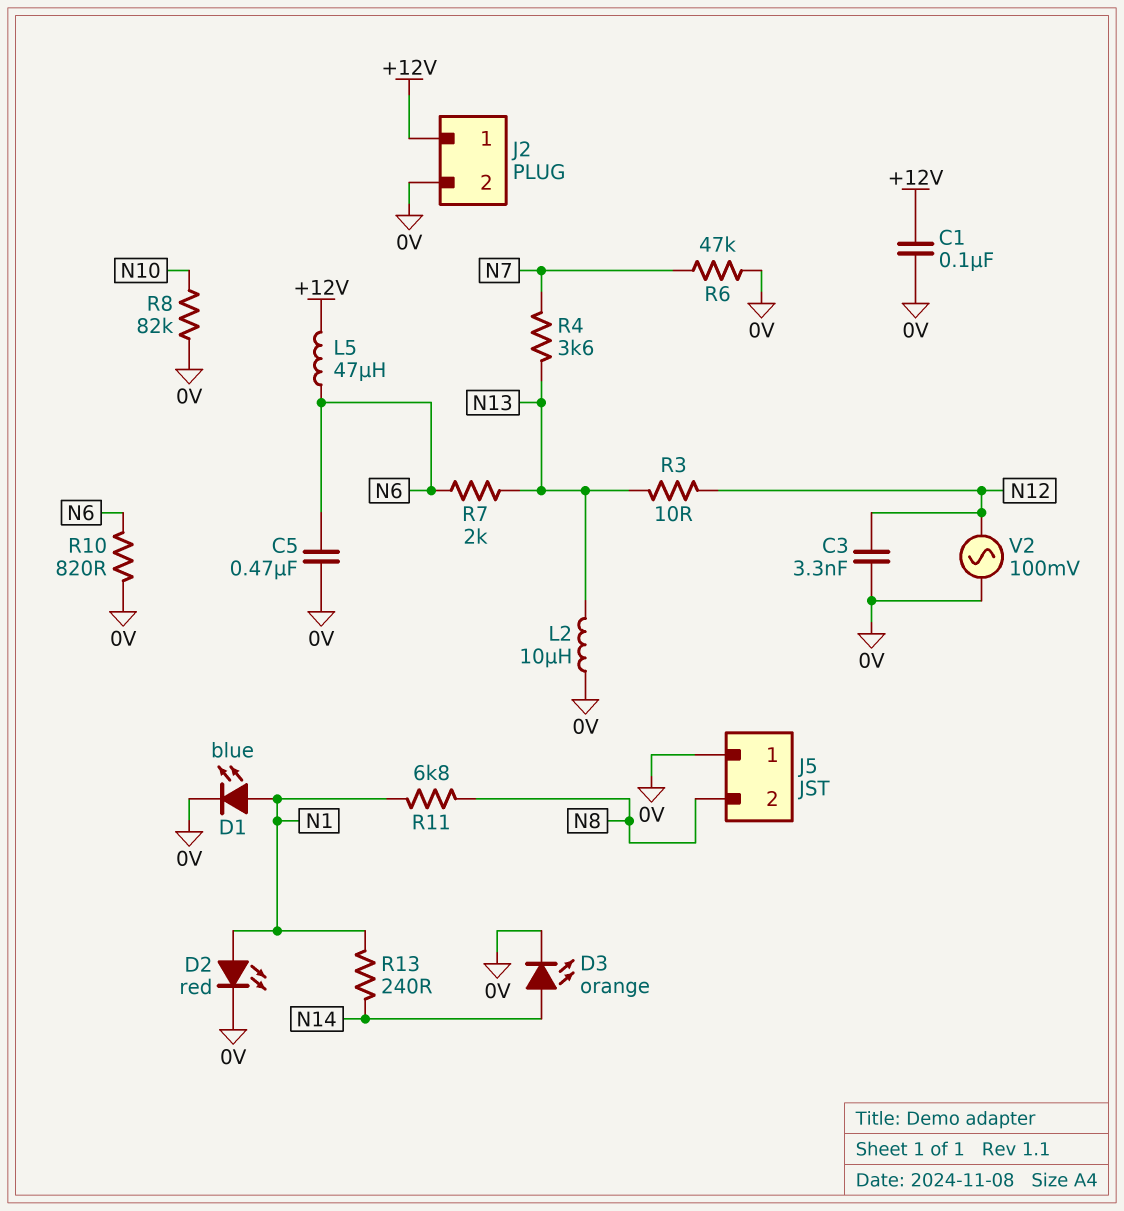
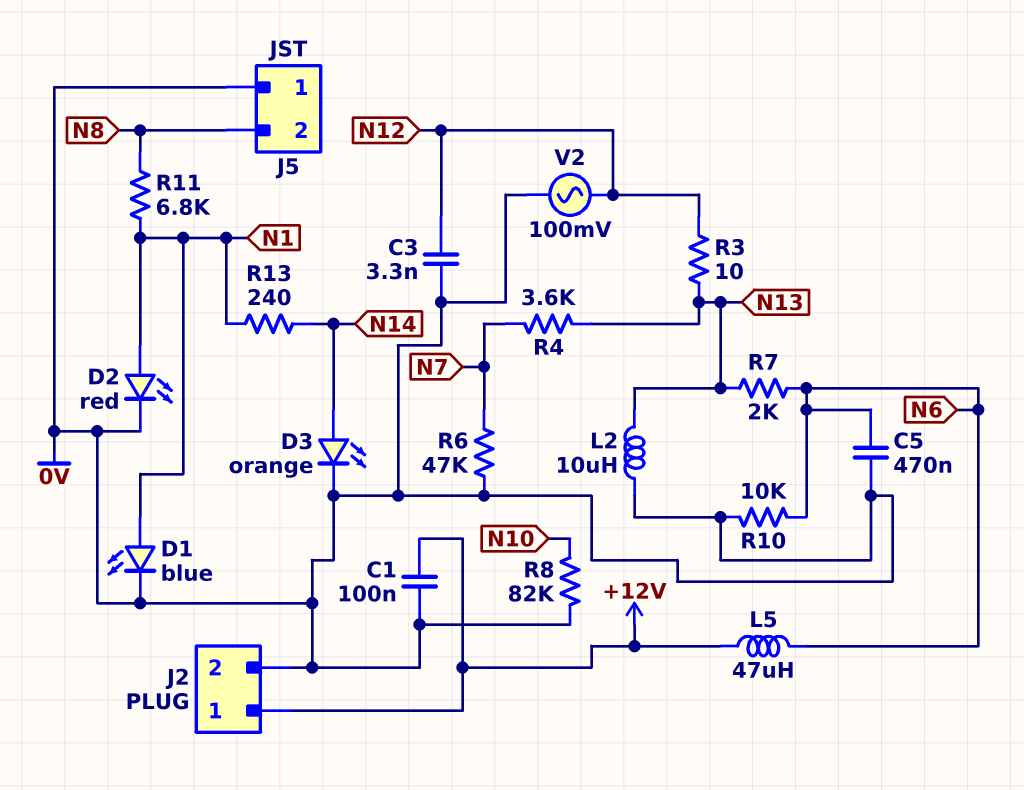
R10: 820 (0V, N6) -> 10k (0V, N6)

